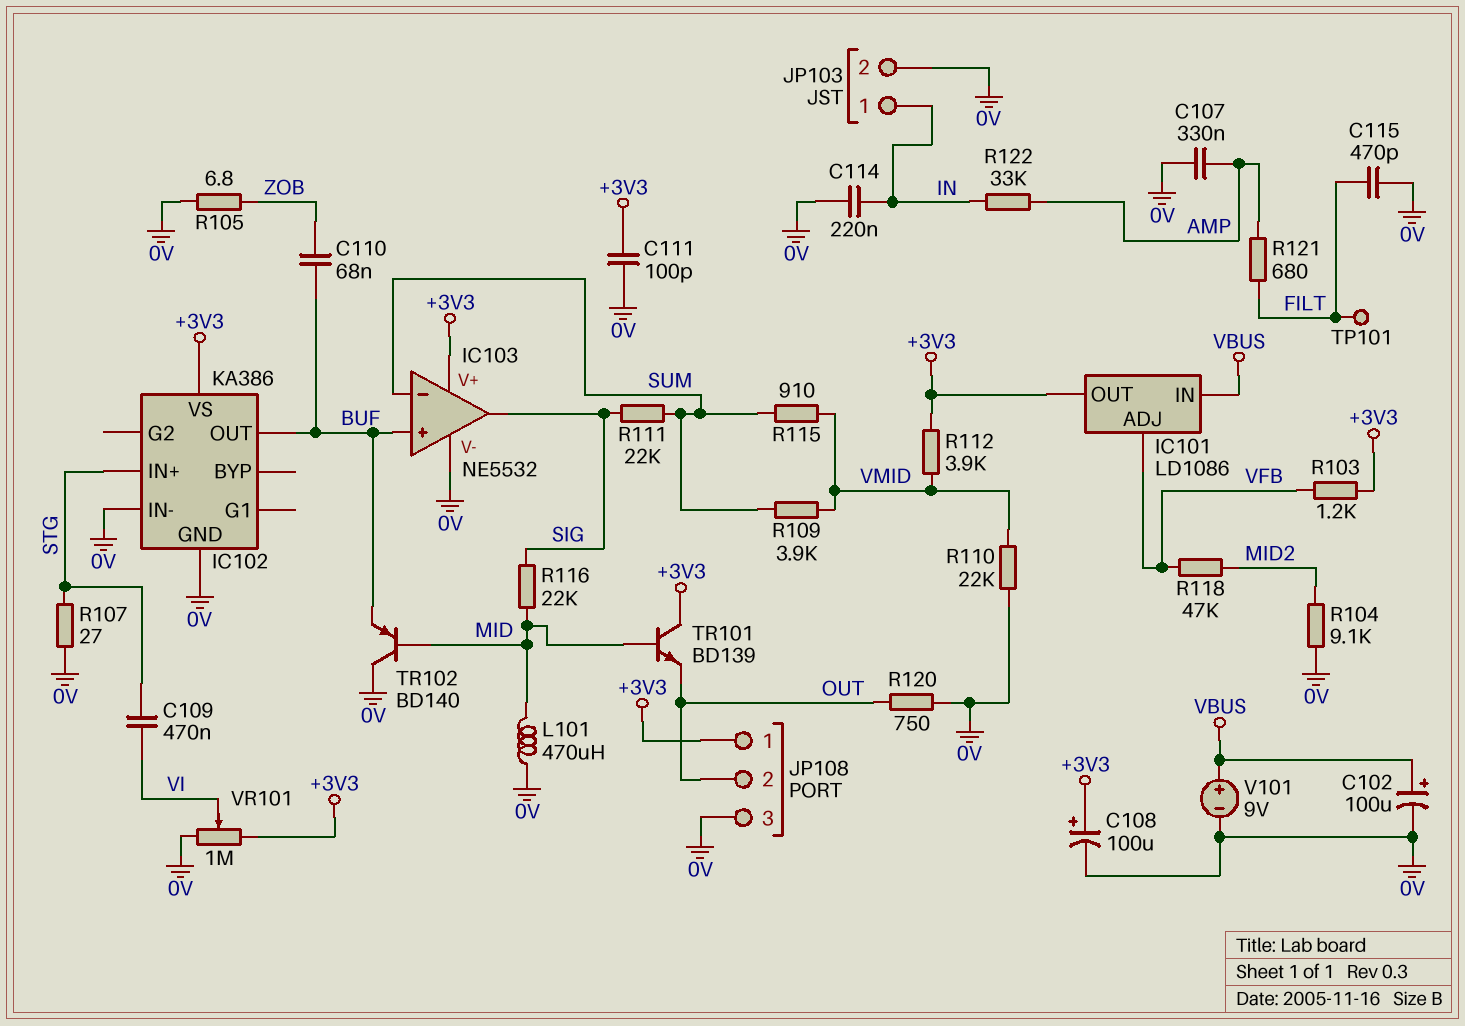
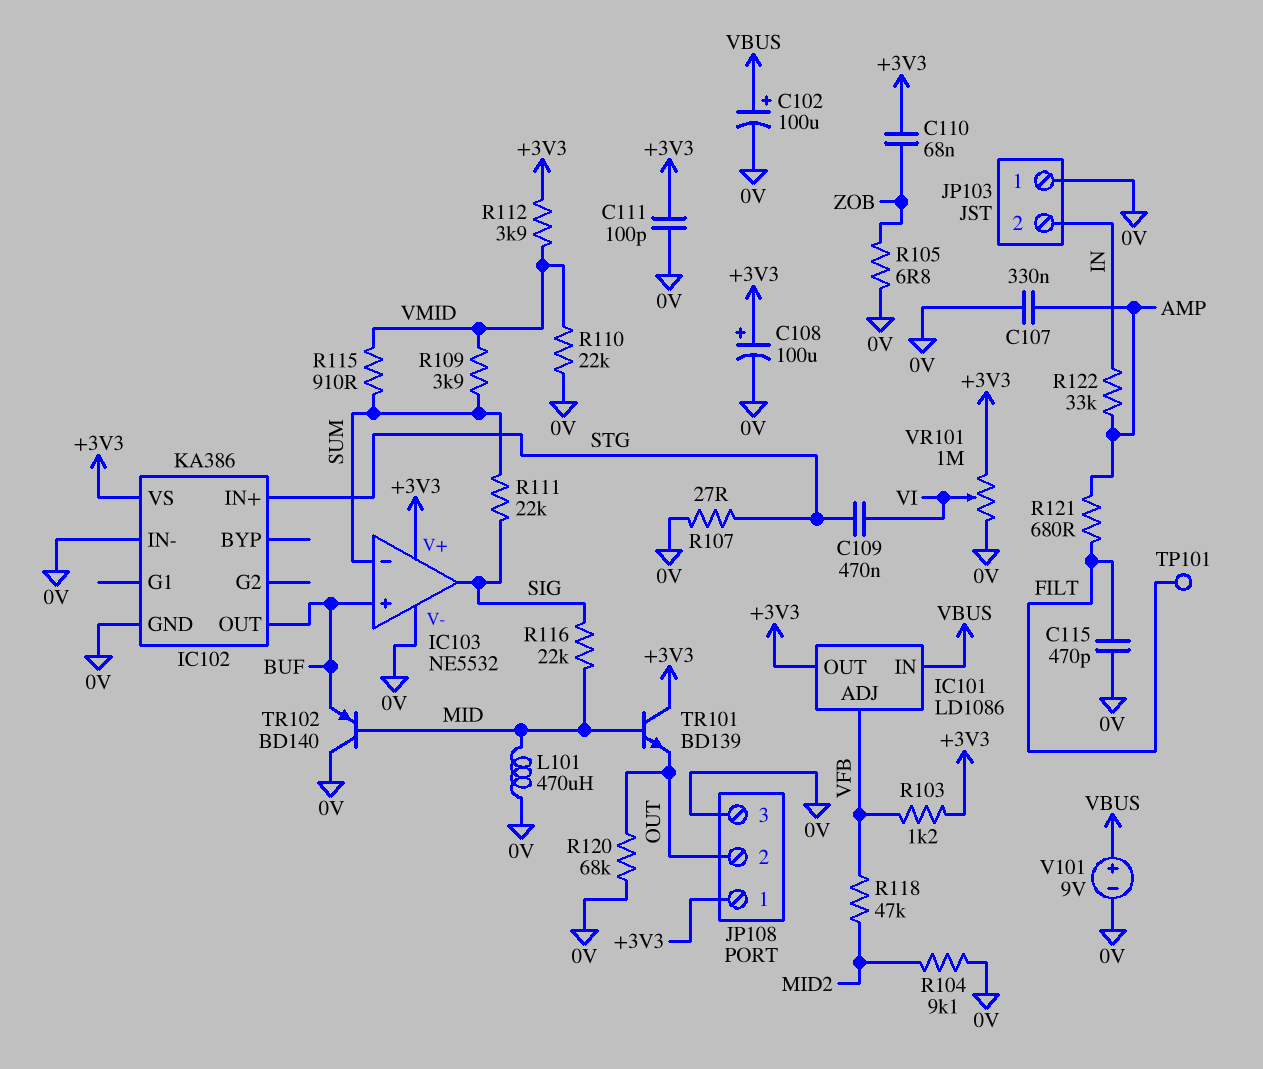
C110: 68nF (BUF, ZOB) -> 68nF (+3V3, ZOB)
C114: 220nF (0V, IN) -> none
JP103 pin 1: IN -> 0V
JP103 pin 2: 0V -> IN
R120: 750 (0V, OUT) -> 68k (0V, OUT)

